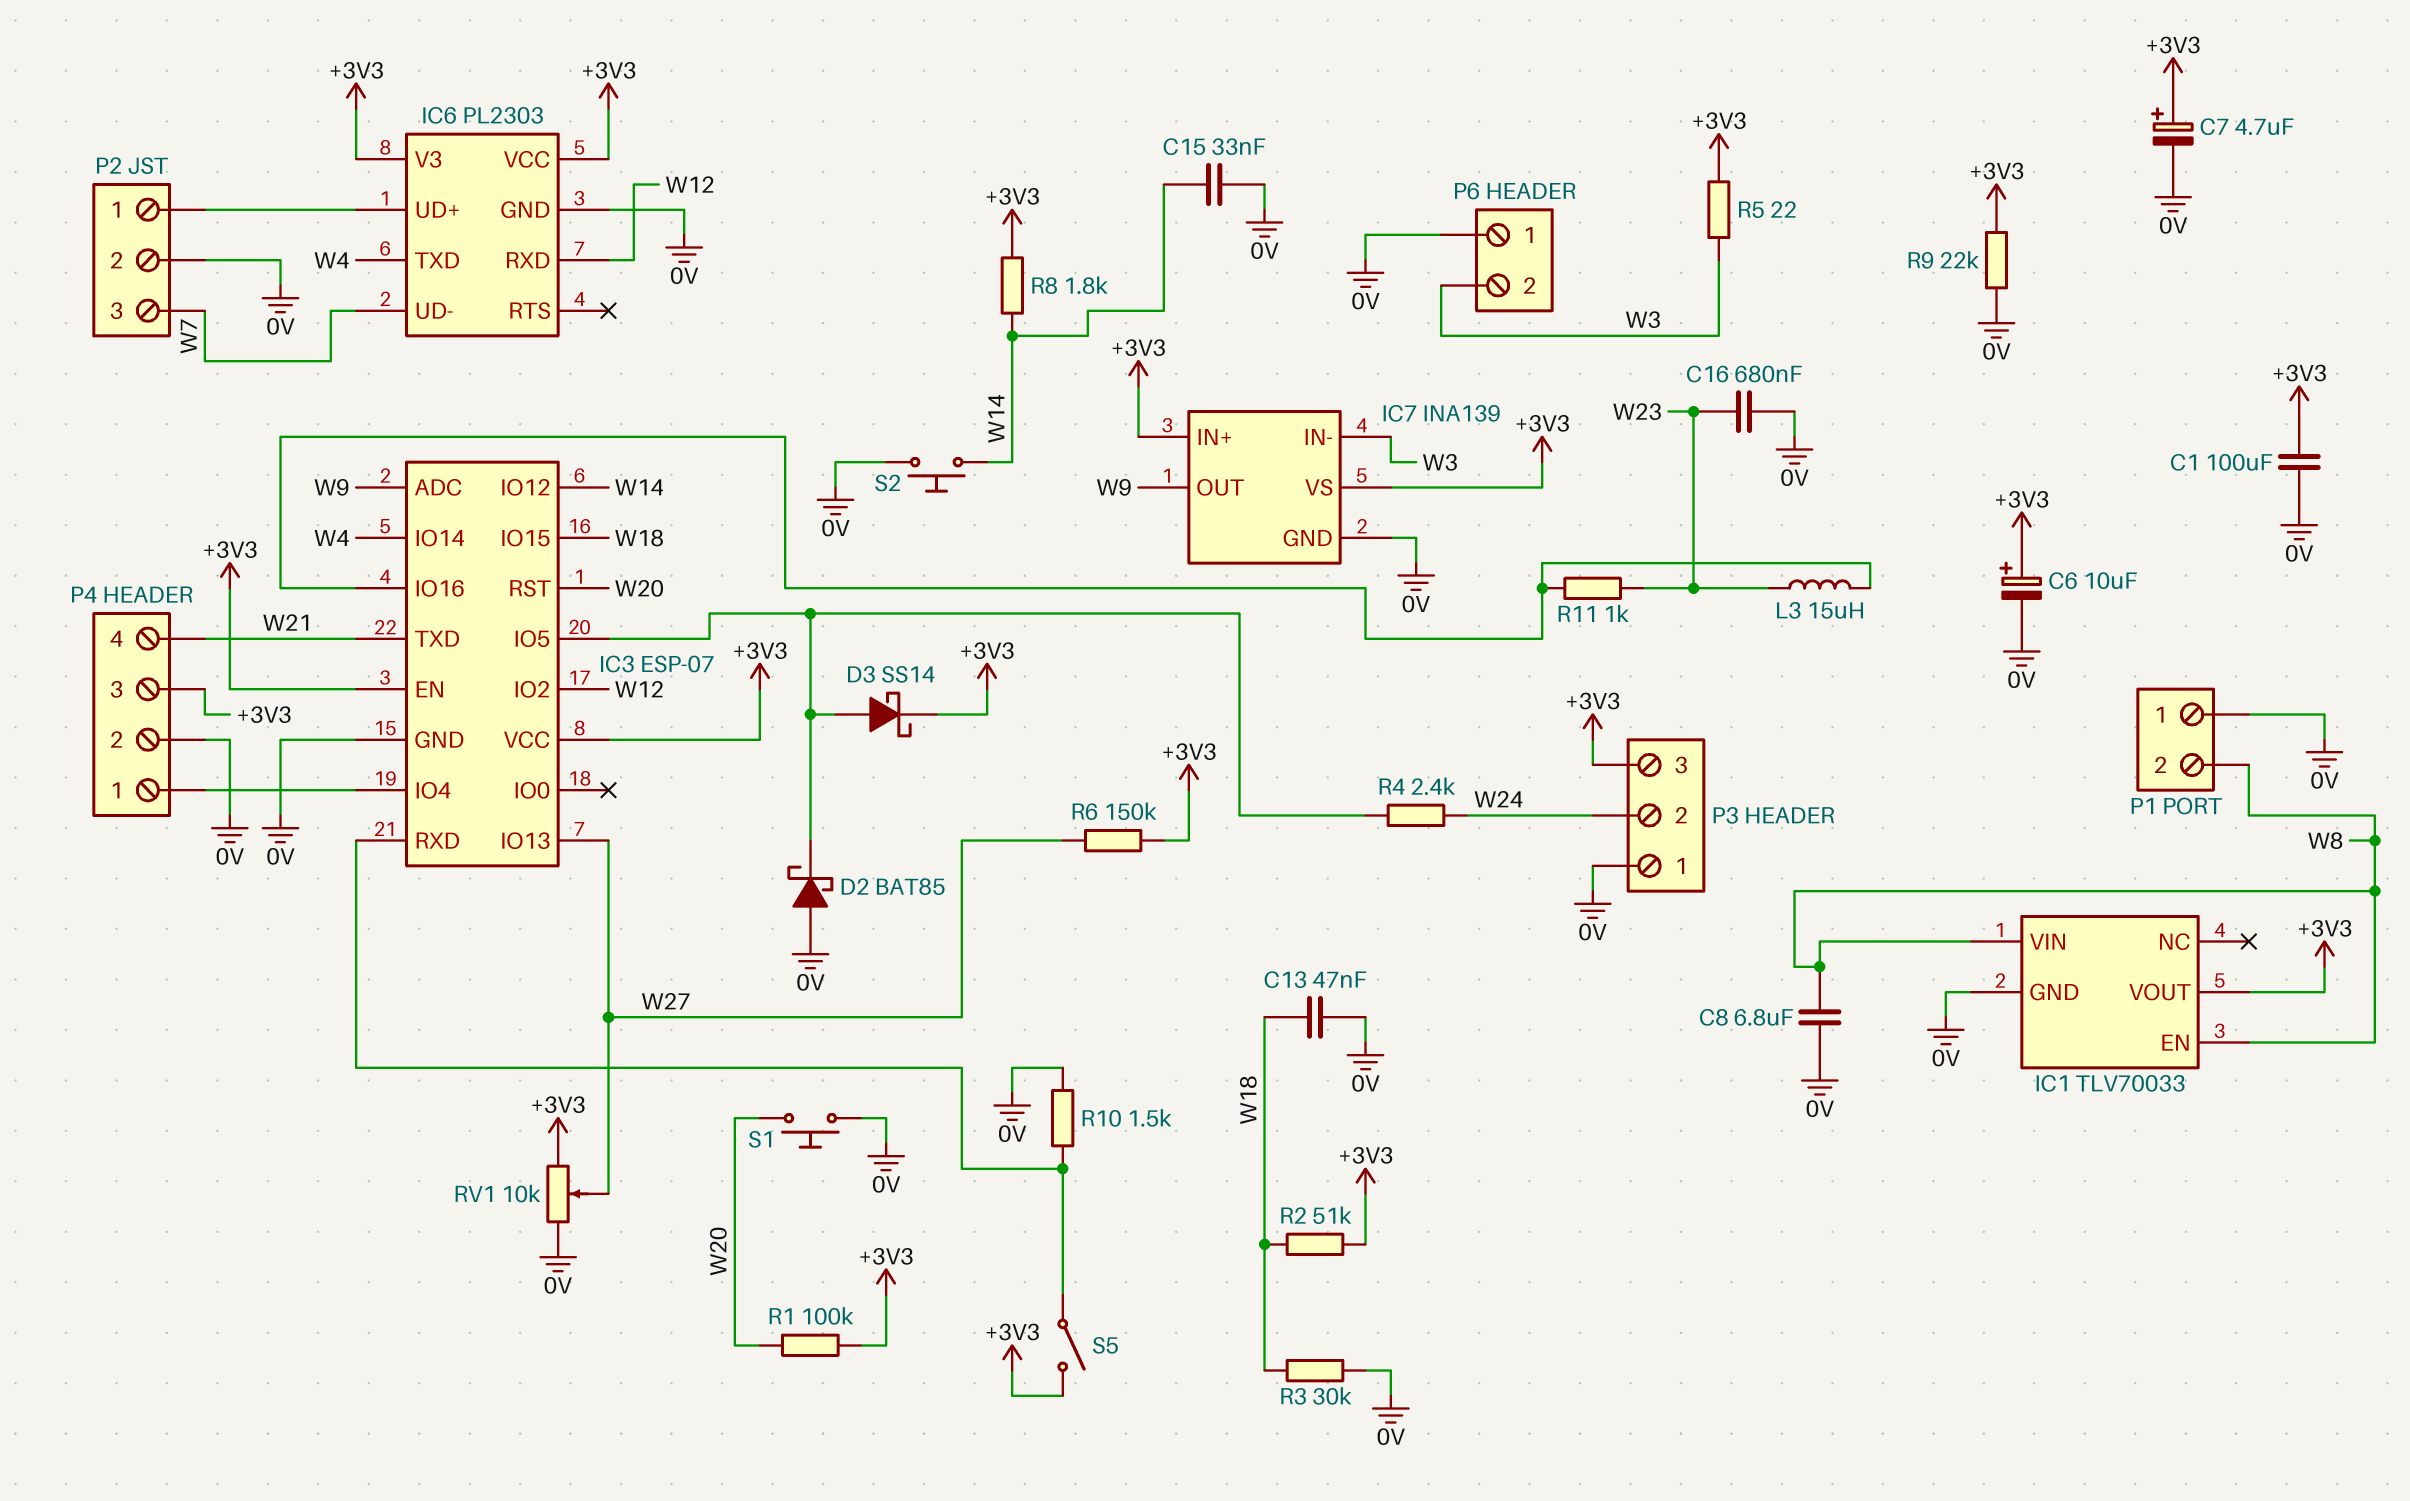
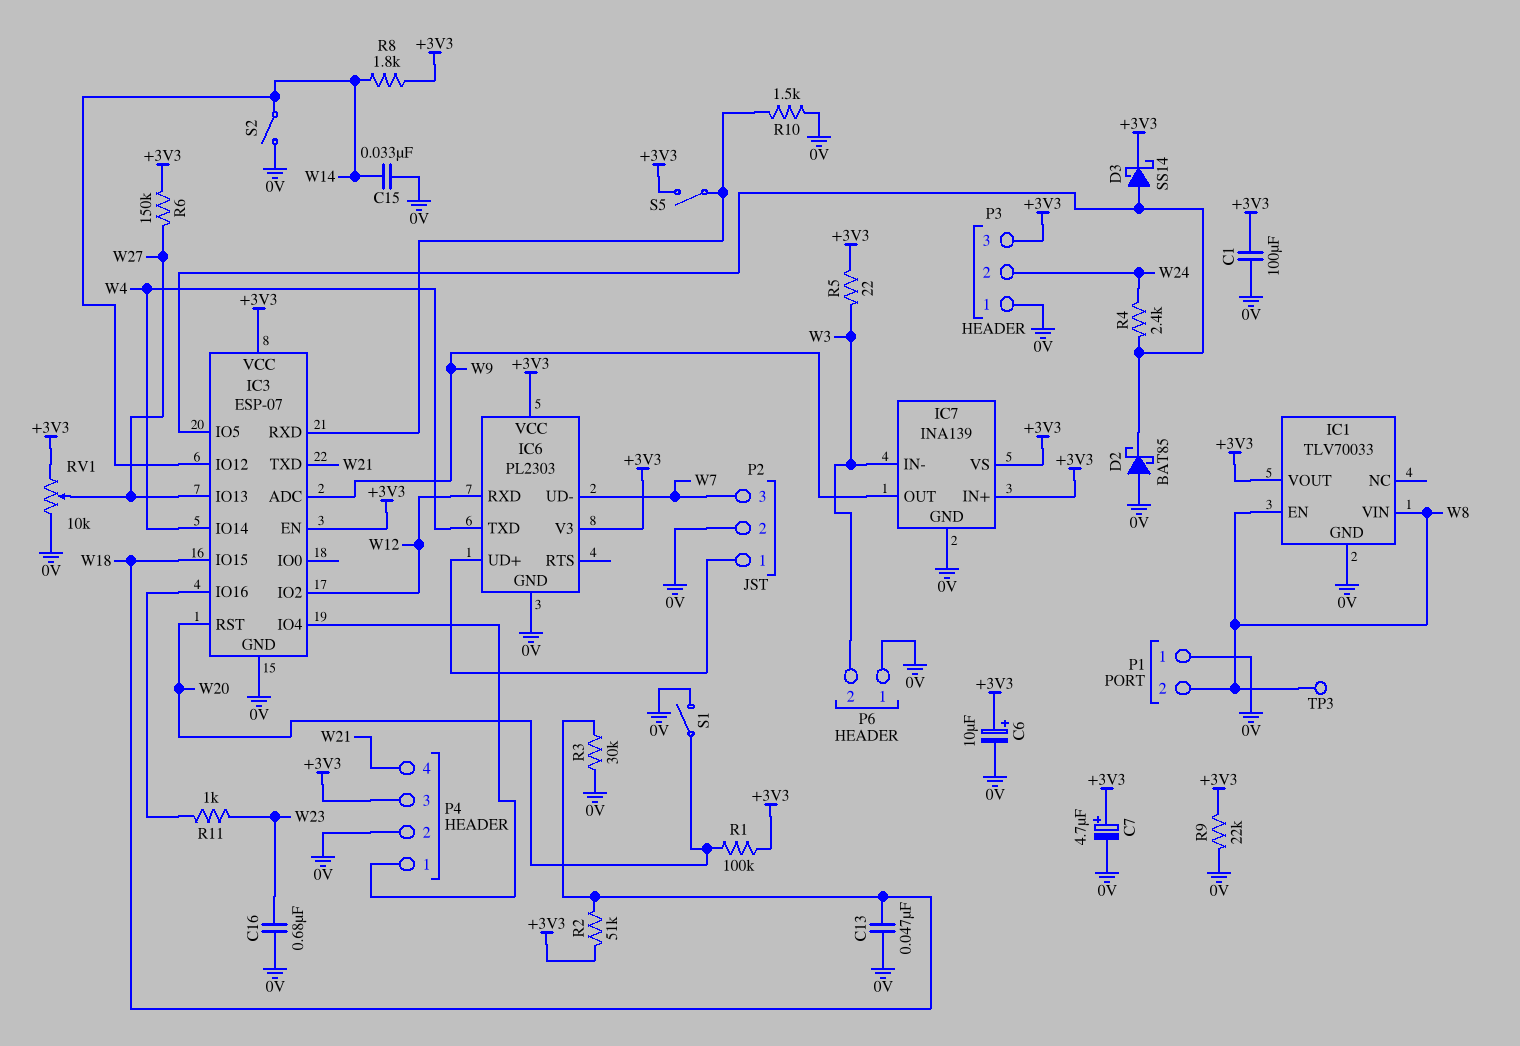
C8: 6.8uF (0V, W8) -> none
L3: 15uH (IC3/IO16, W23) -> none
S1: button (0V, W20) -> switch (0V, W20)
S2: button (0V, W14) -> switch (0V, W14)
TP3: none -> test point (W8)

